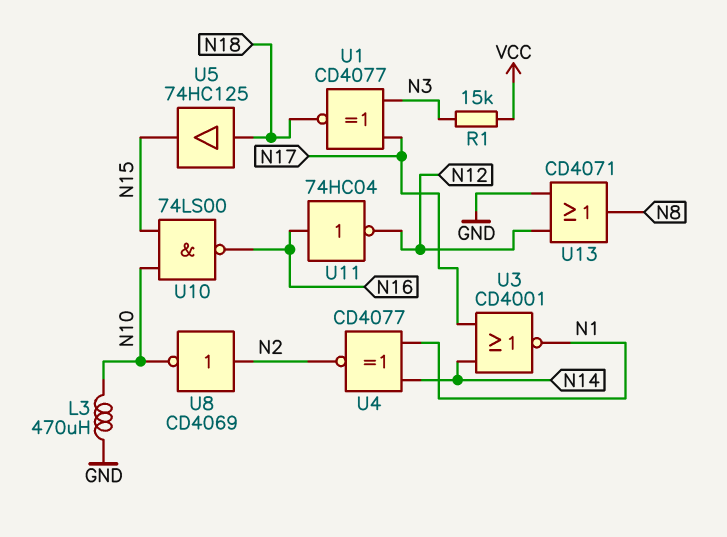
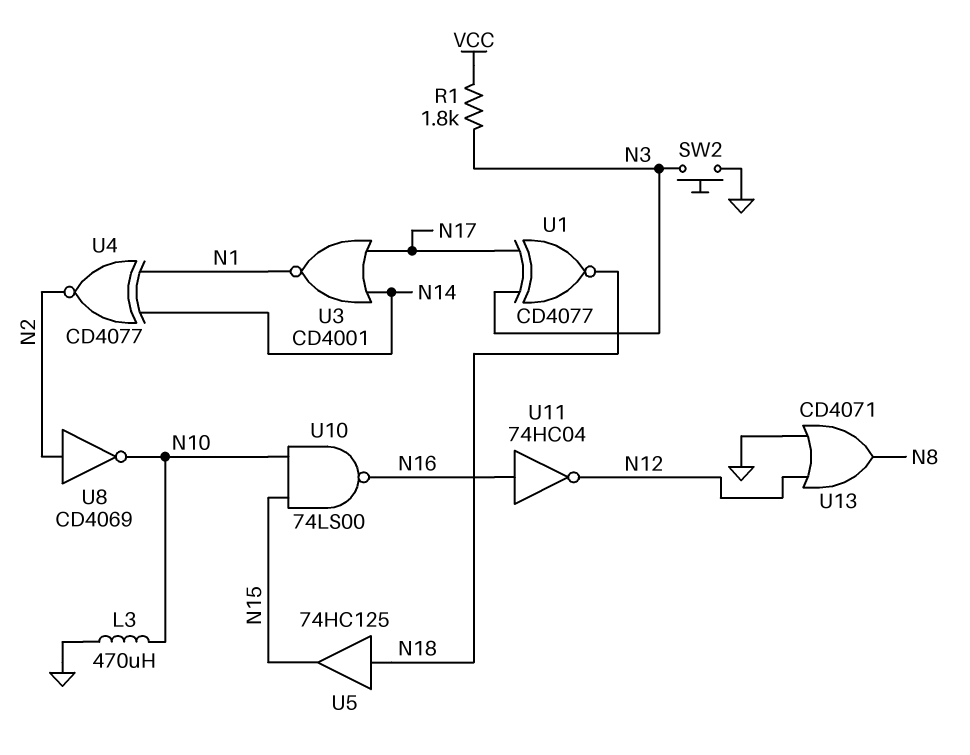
R1: 15k (N3, VCC) -> 1.8k (N3, VCC)
SW2: none -> button (GND, N3)

